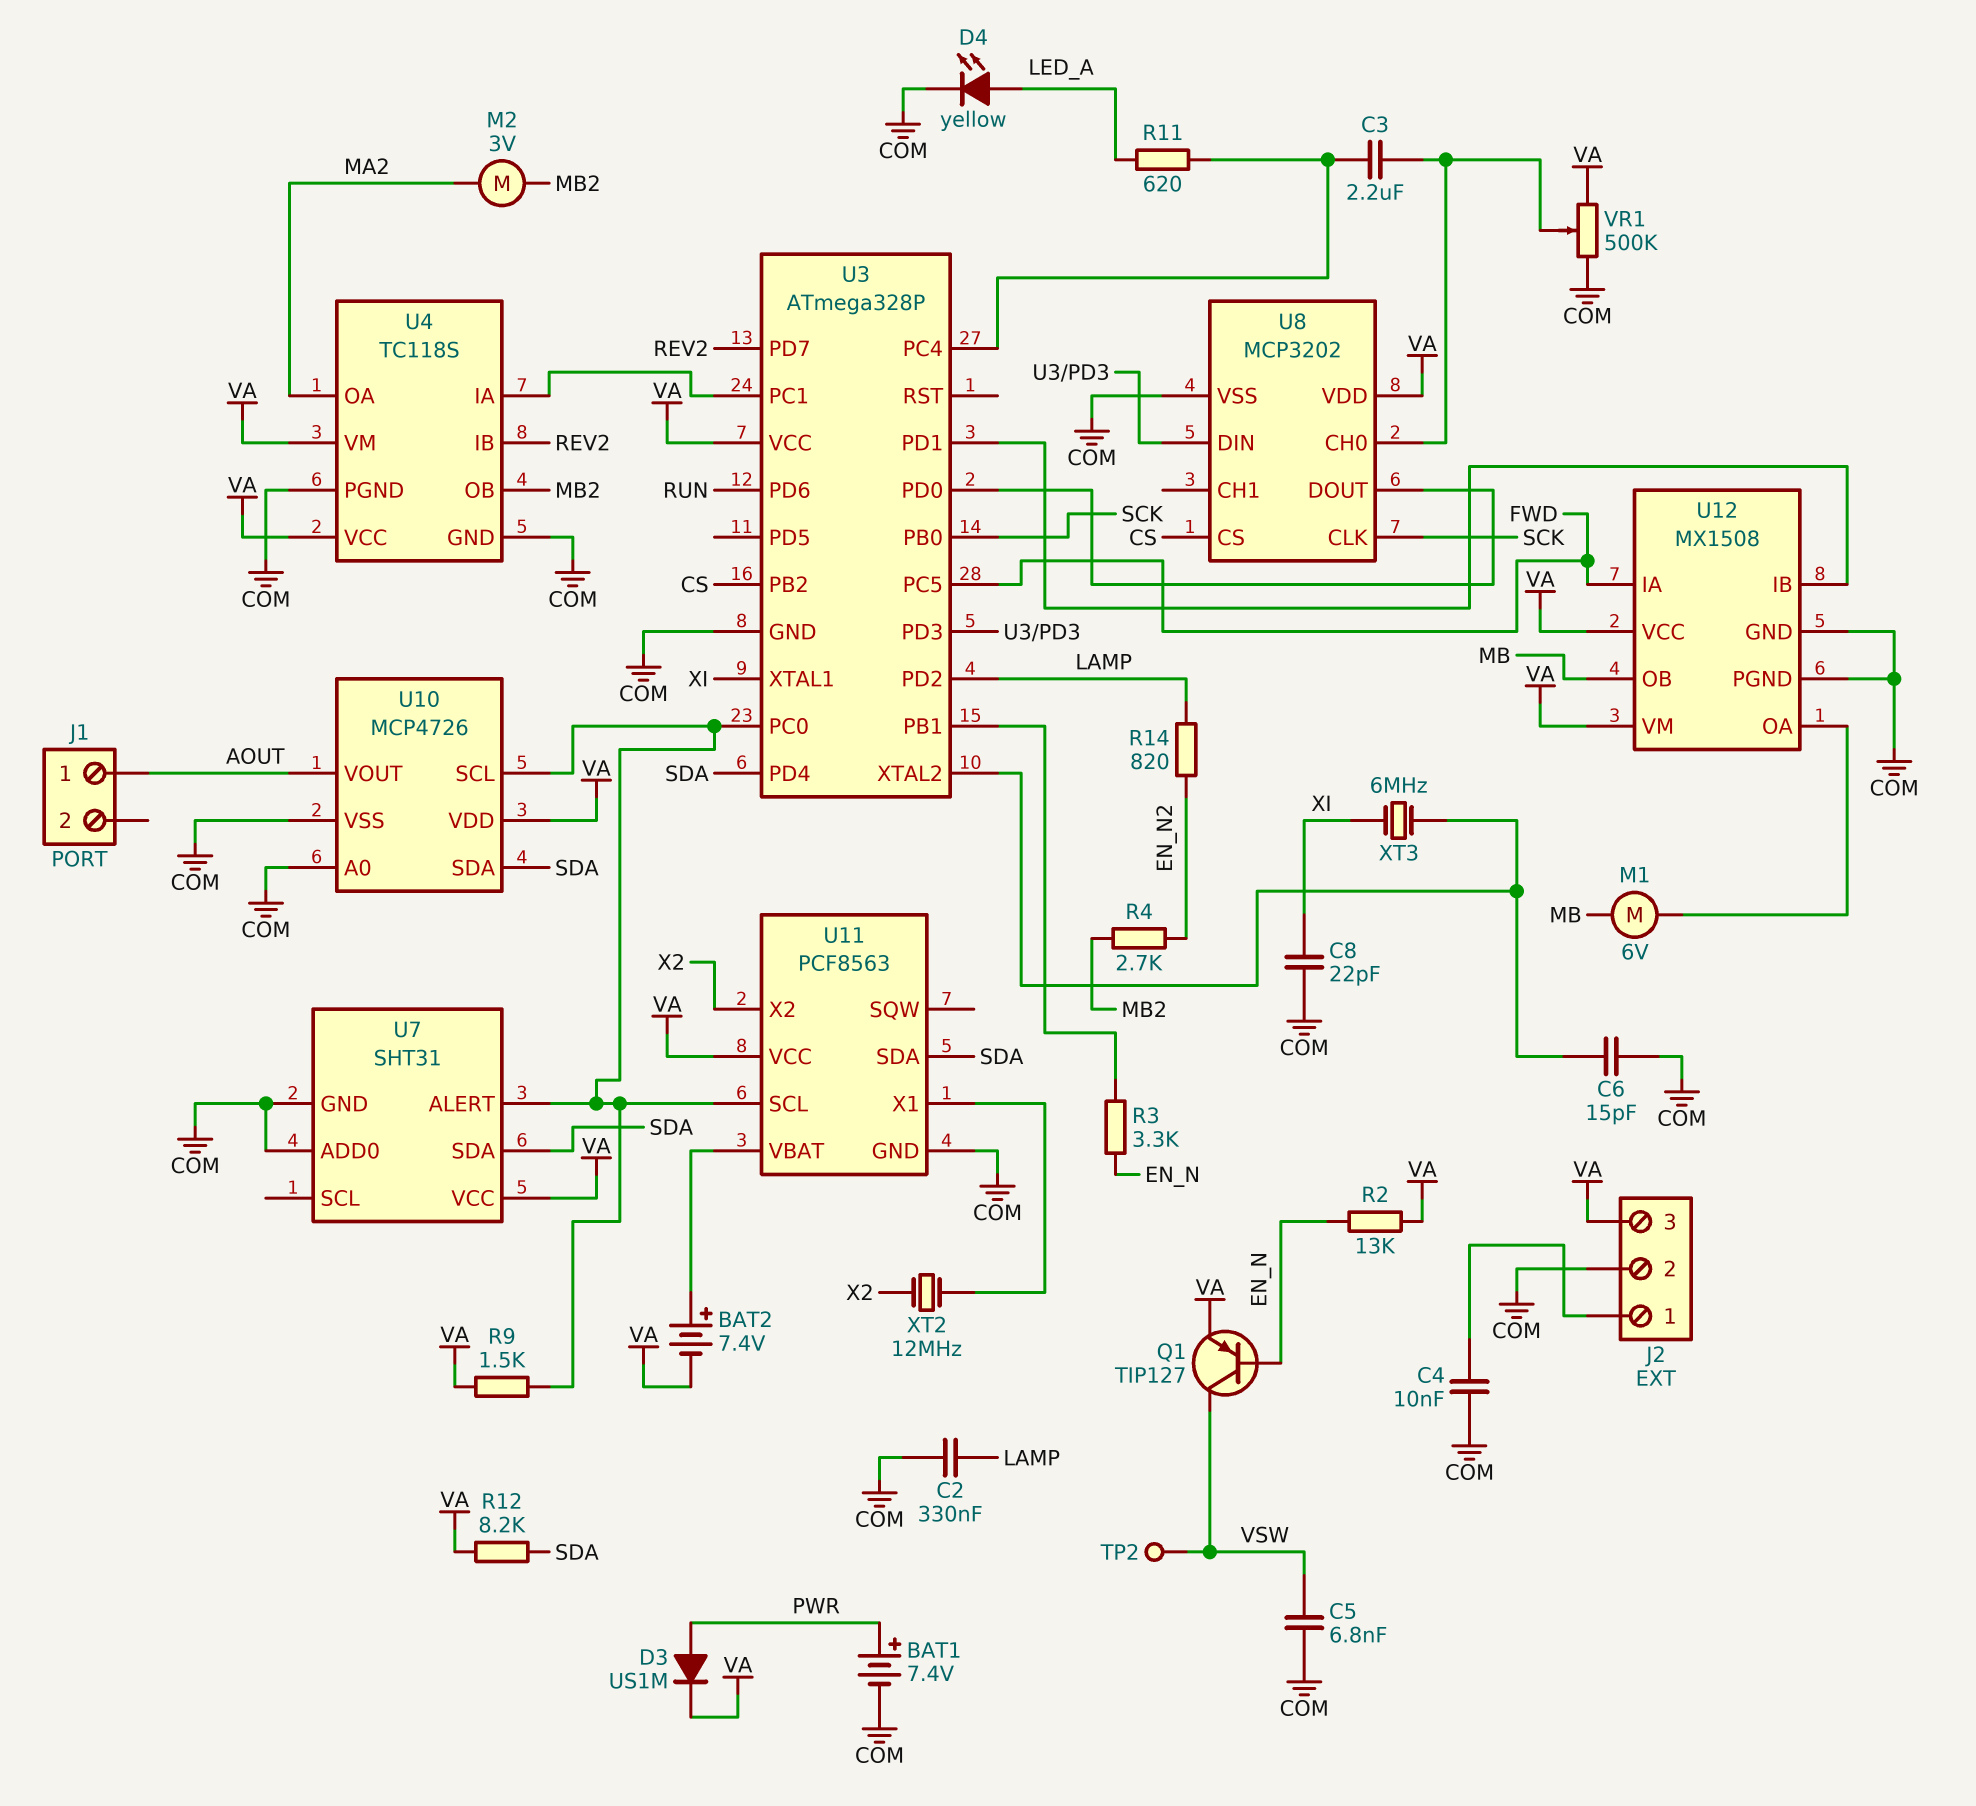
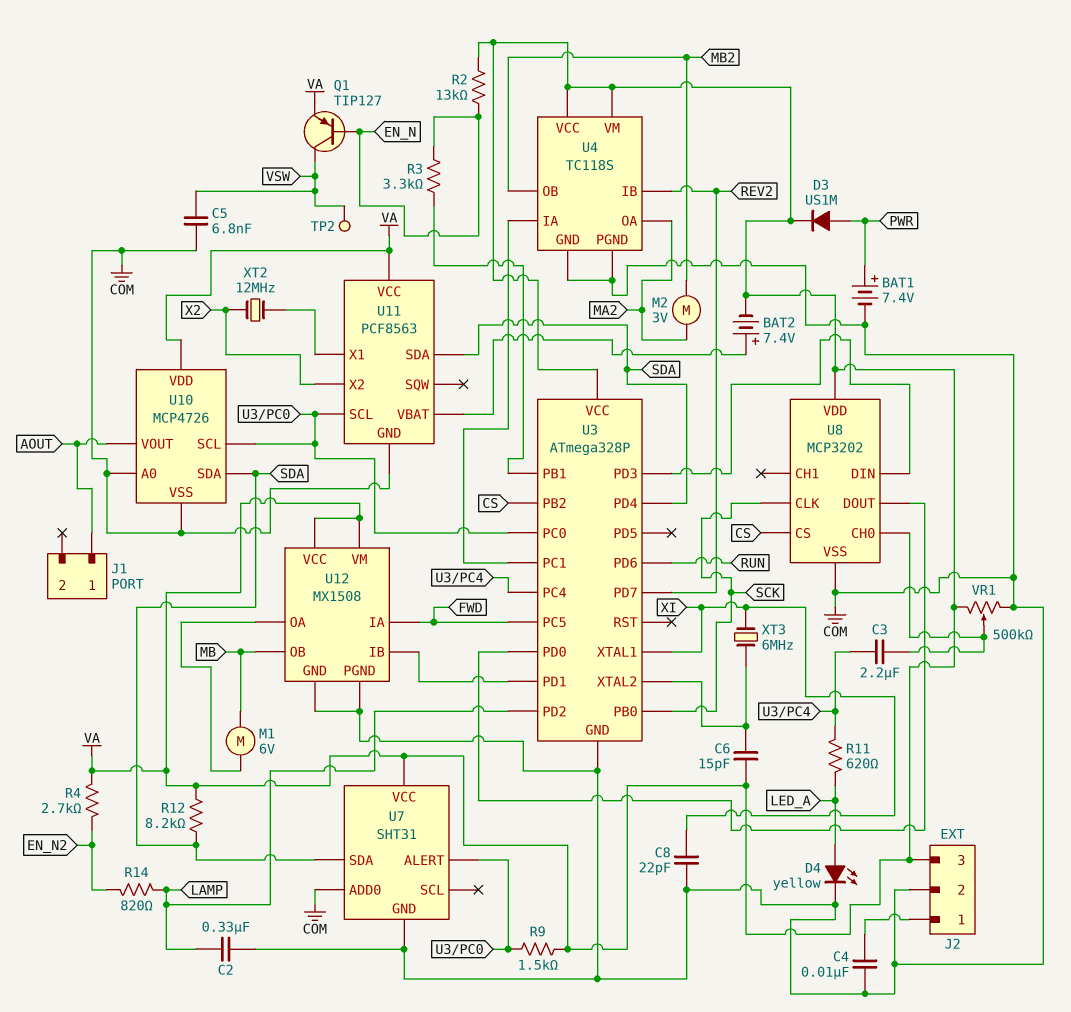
C6: 15pF (COM, U3/XTAL2) -> 15pF (U3/XTAL2, VA)
R4: 2.7k (EN_N2, MB2) -> 2.7k (EN_N2, VA)

